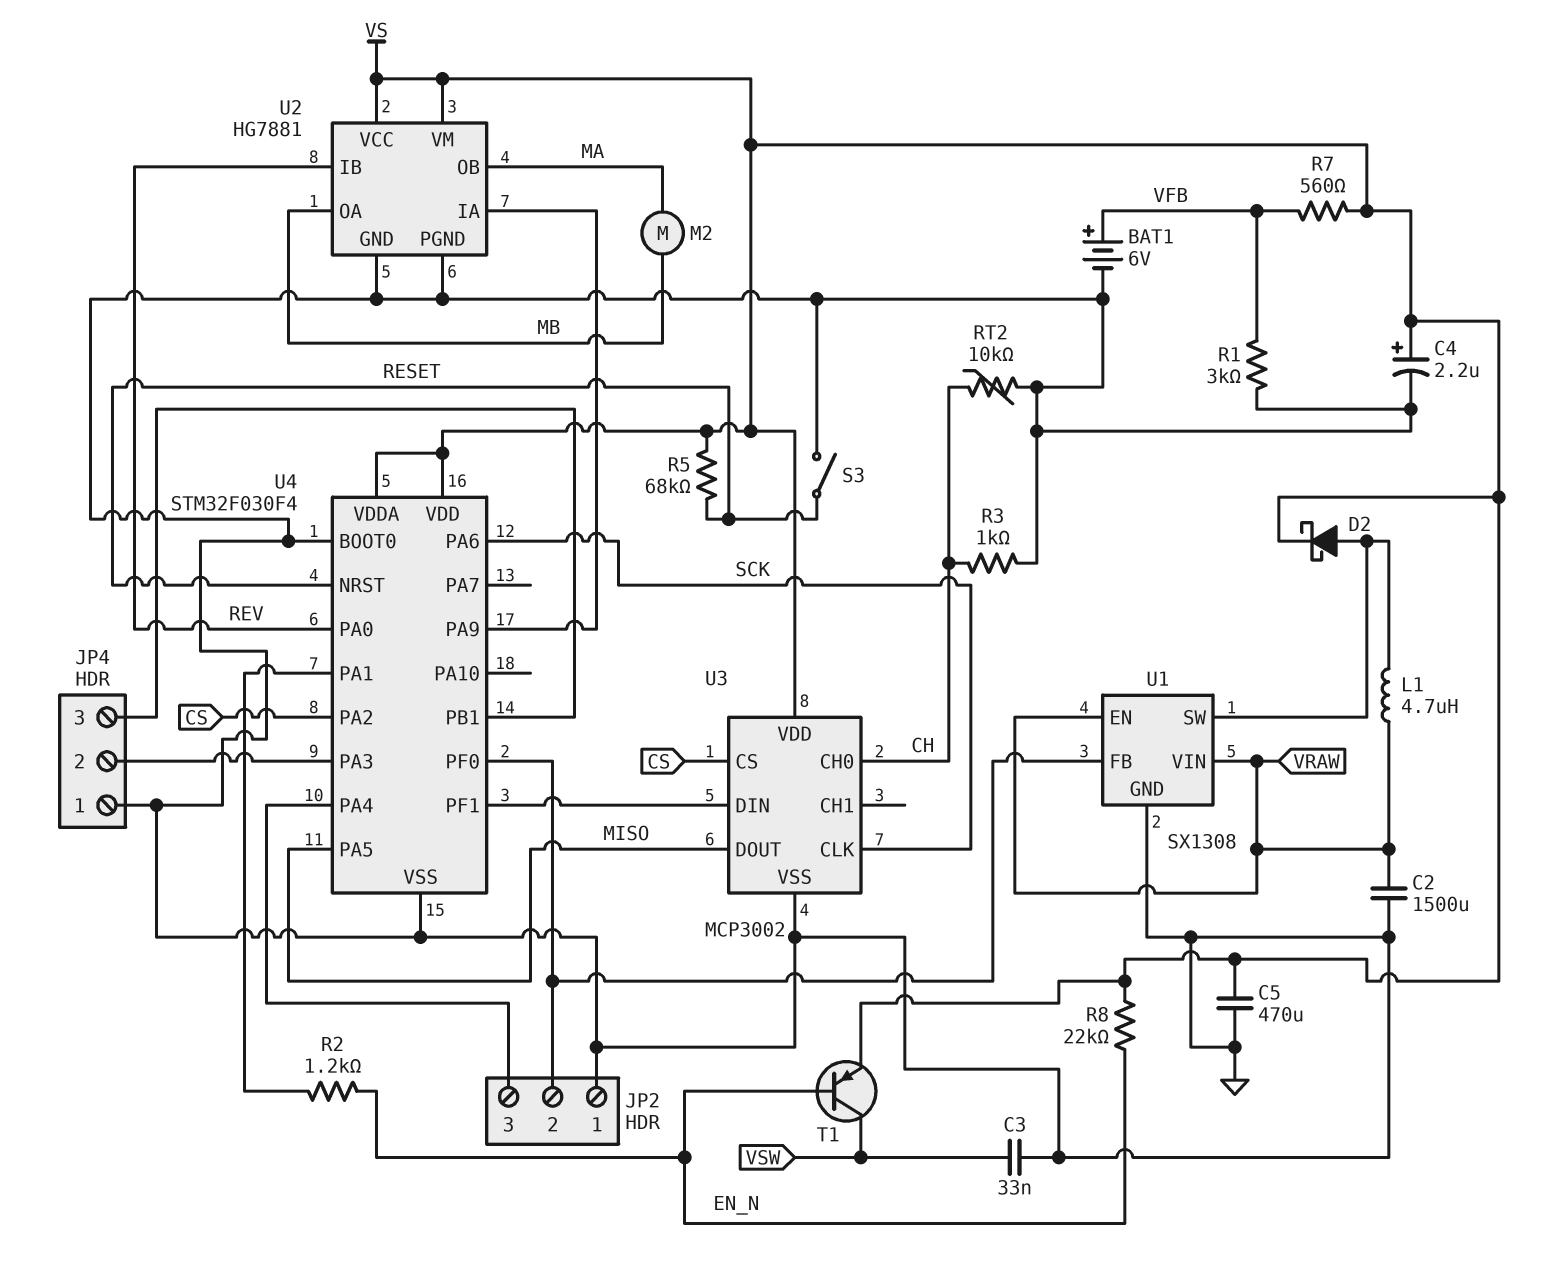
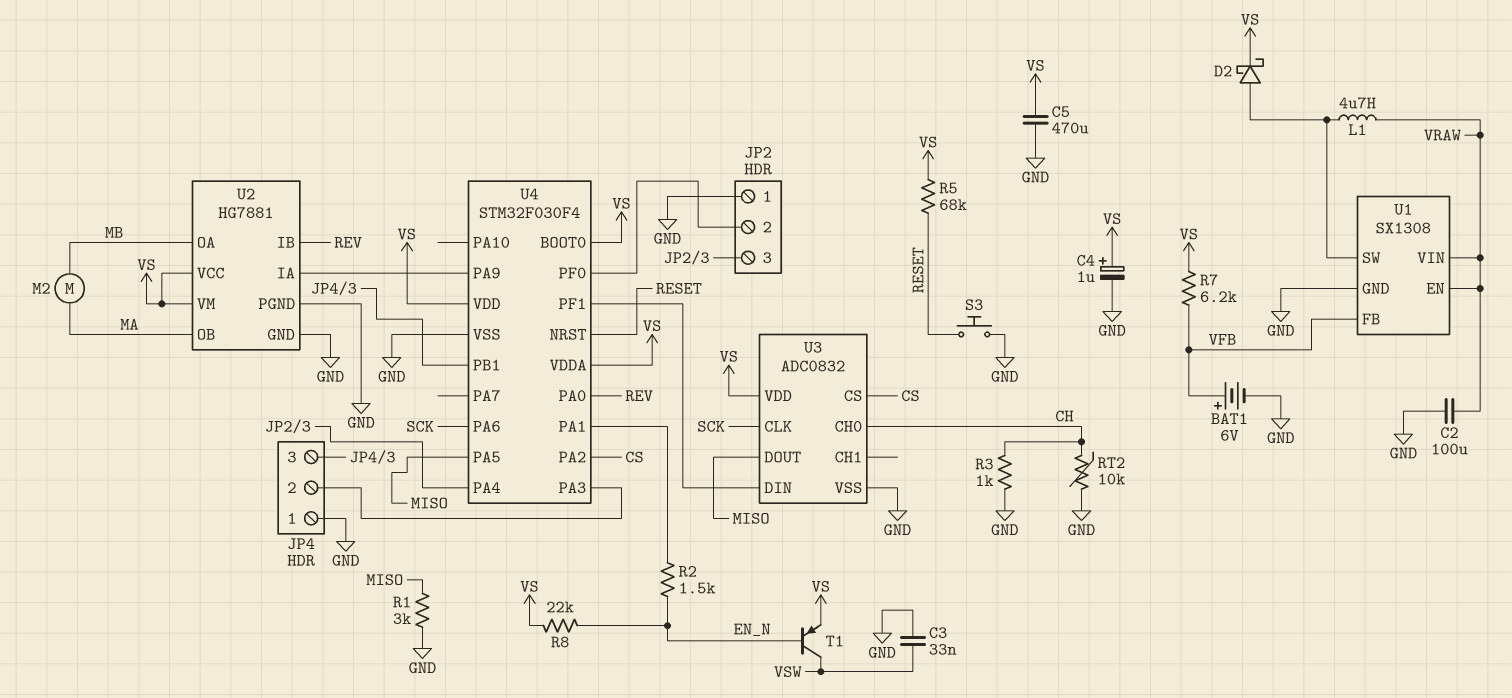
C2: 1500uF (GND, VRAW) -> 100uF (GND, VRAW)
C4: 2.2uF (plus VS, minus GND) -> 1uF (plus VS, minus GND)
R1: 3k (GND, VFB) -> 3k (GND, MISO)
R2: 1.2k (EN_N, U4/PA1) -> 1.5k (EN_N, U4/PA1)
R7: 560 (VFB, VS) -> 6.2k (VFB, VS)
S3: switch (GND, RESET) -> button (GND, RESET)
U1 pin FB: JP2/2 -> VFB
U3: MCP3002 -> ADC0832
U4 pin BOOT0: GND -> VS

